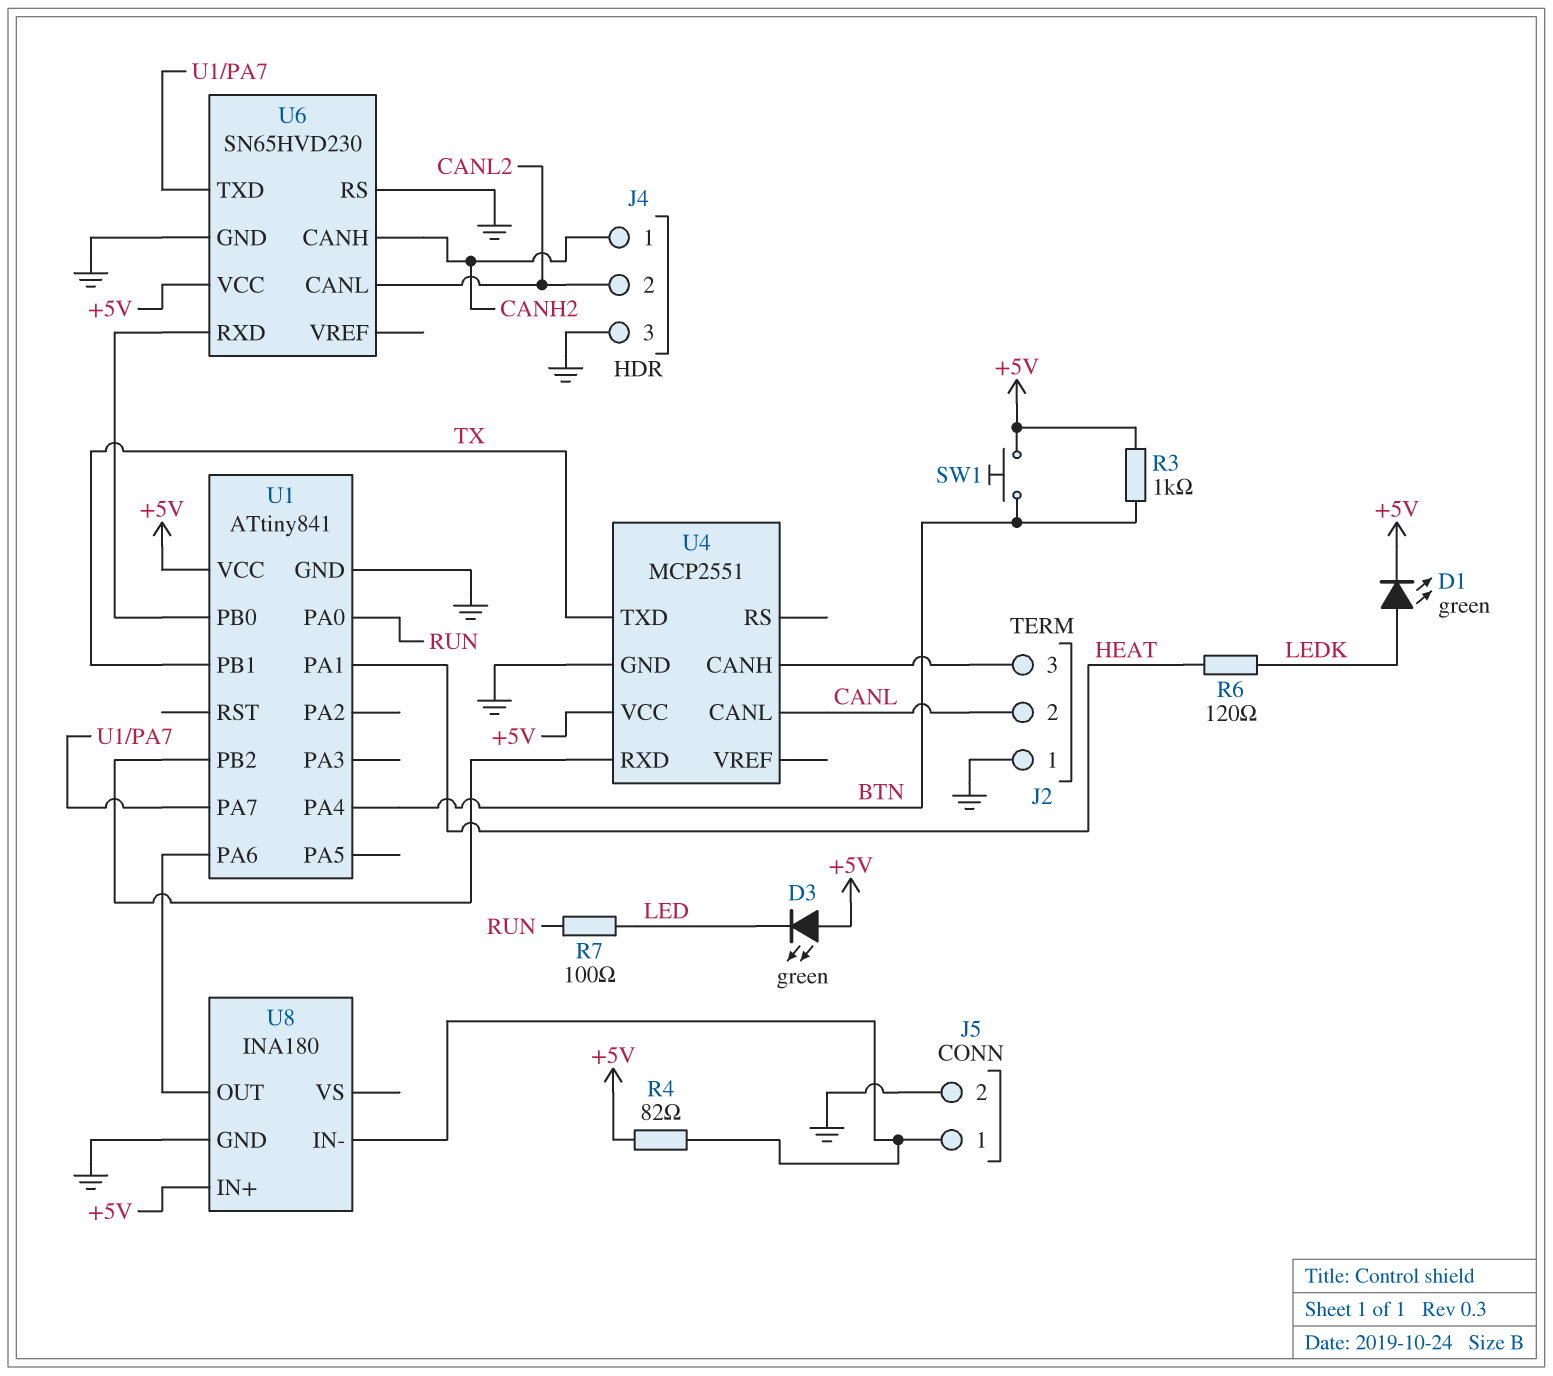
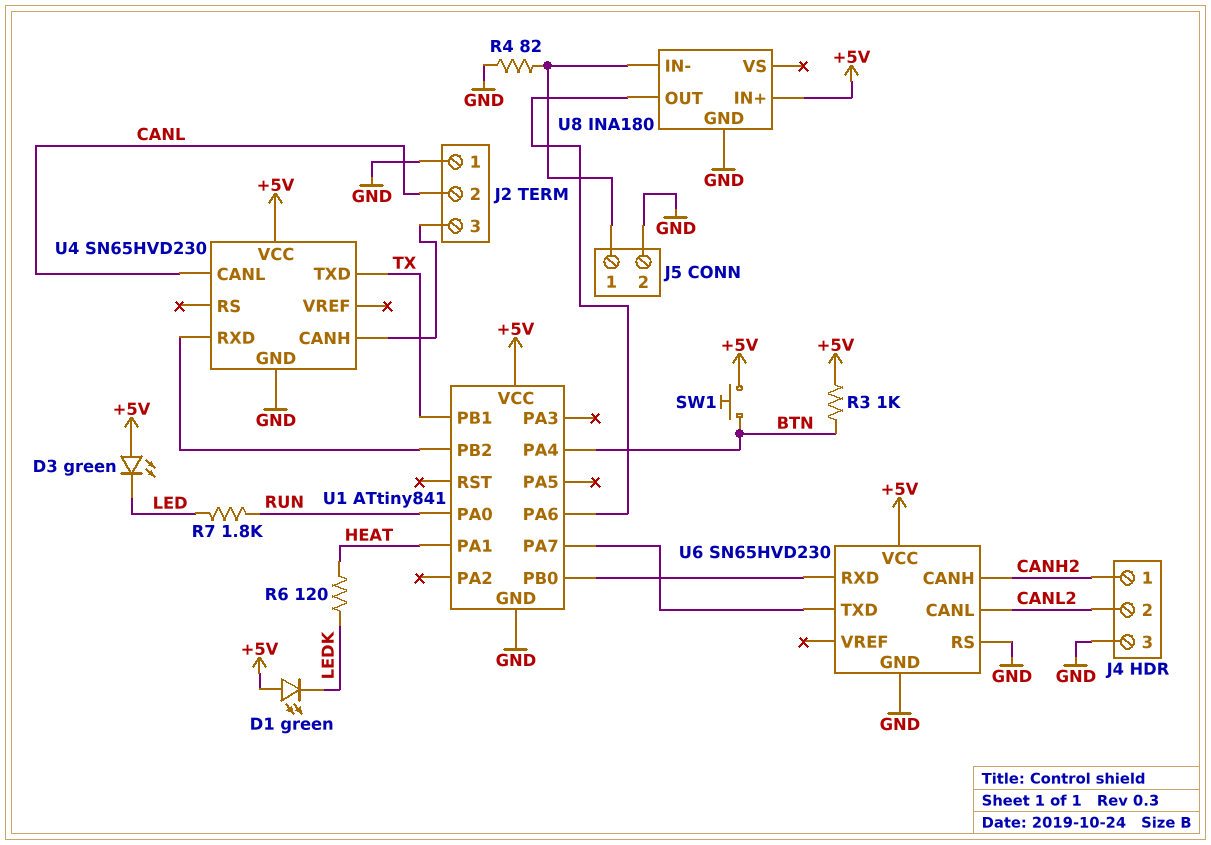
D1: LED green (A LEDK, K +5V) -> LED green (A +5V, K LEDK)
R4: 82 (+5V, J5/1) -> 82 (GND, J5/1)
R7: 100 (LED, RUN) -> 1.8k (LED, RUN)
U4: MCP2551 -> SN65HVD230

